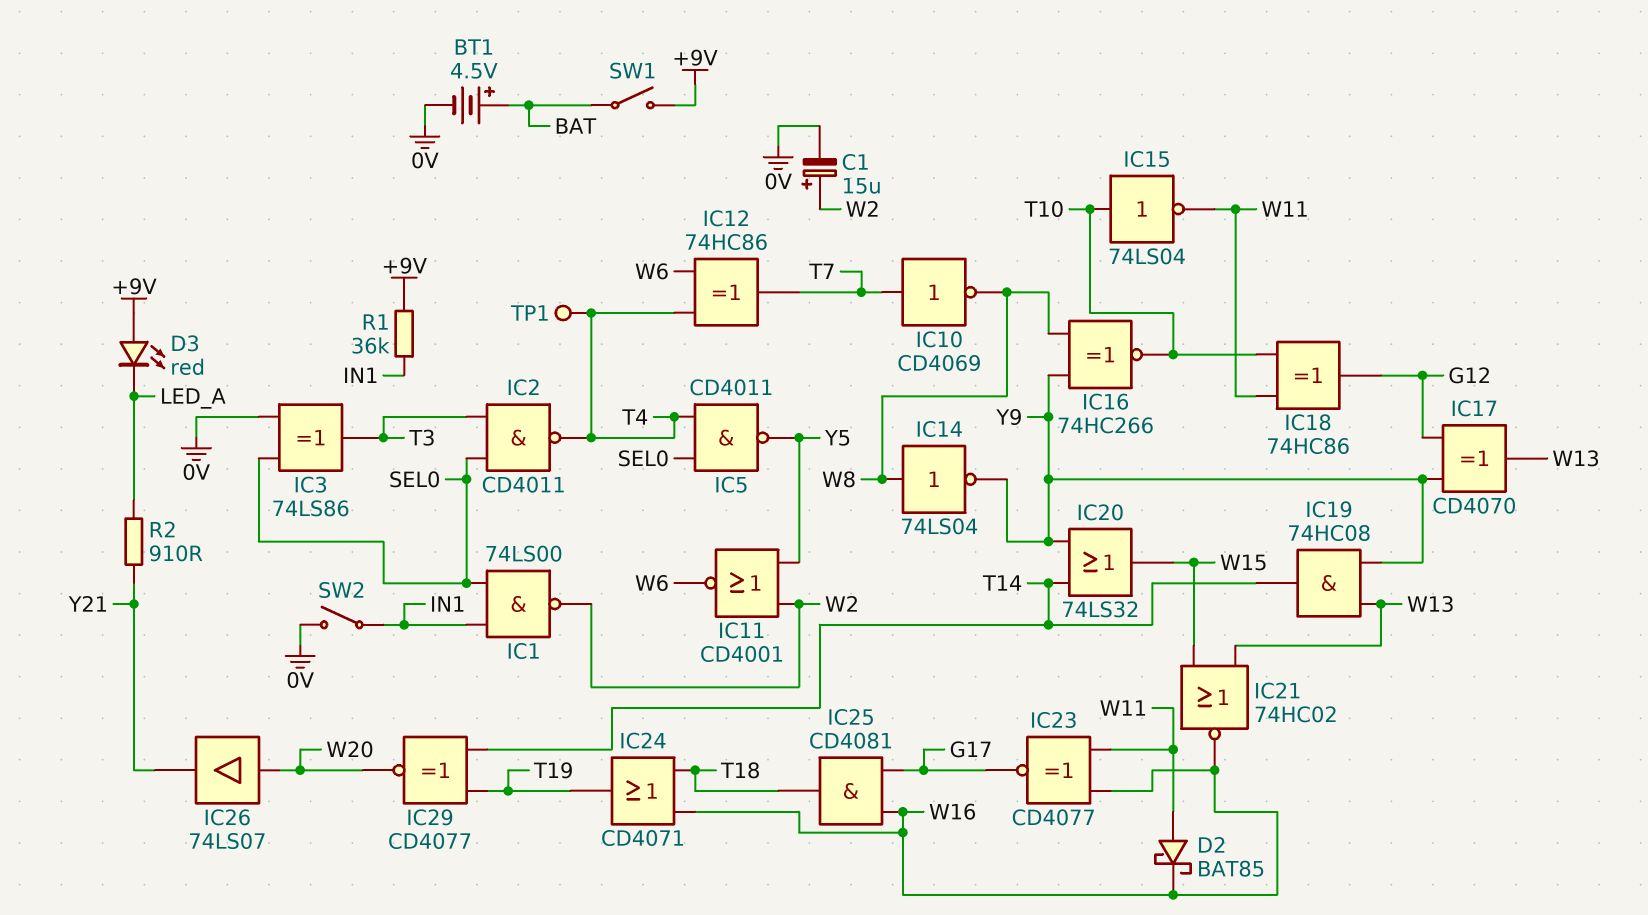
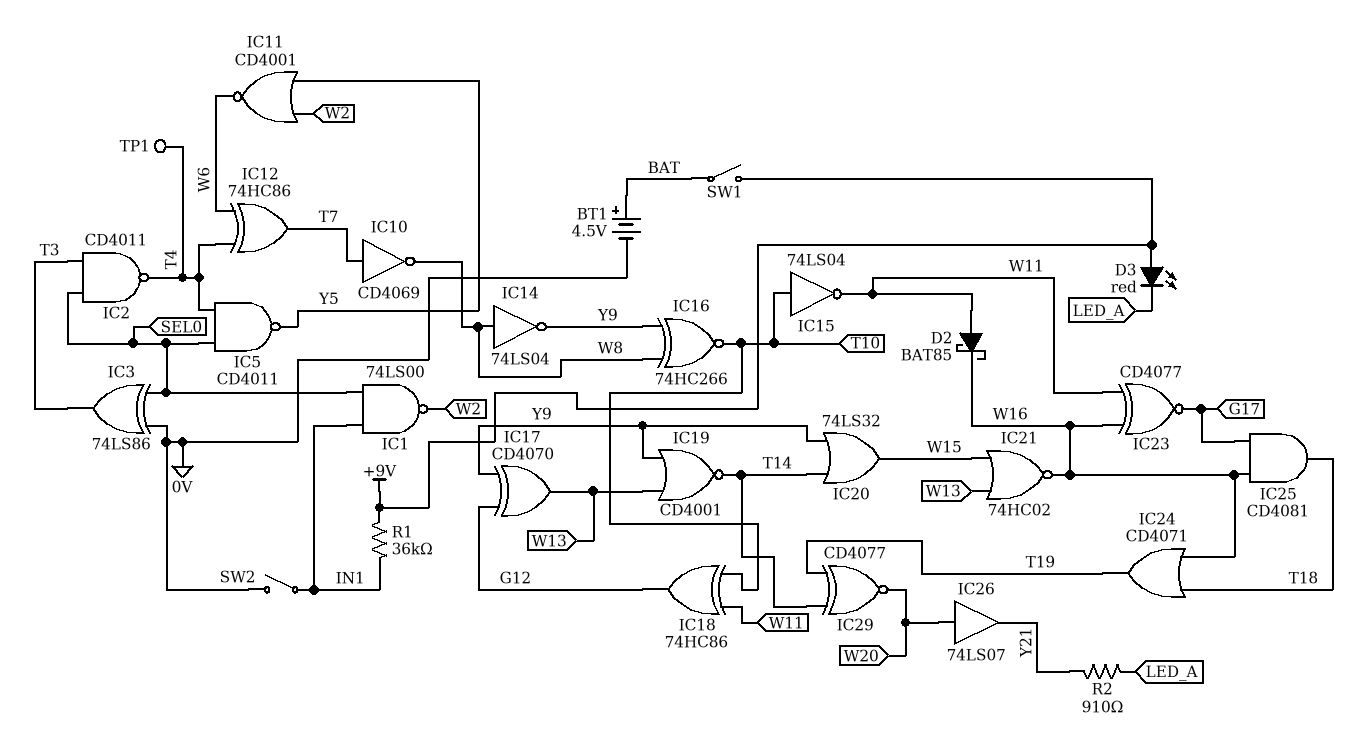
C1: 15uF (plus W2, minus 0V) -> none
IC19: AND 74HC08 (in W13, in Y9, out T14) -> NOR CD4001 (in W13, in Y9, out T14)

